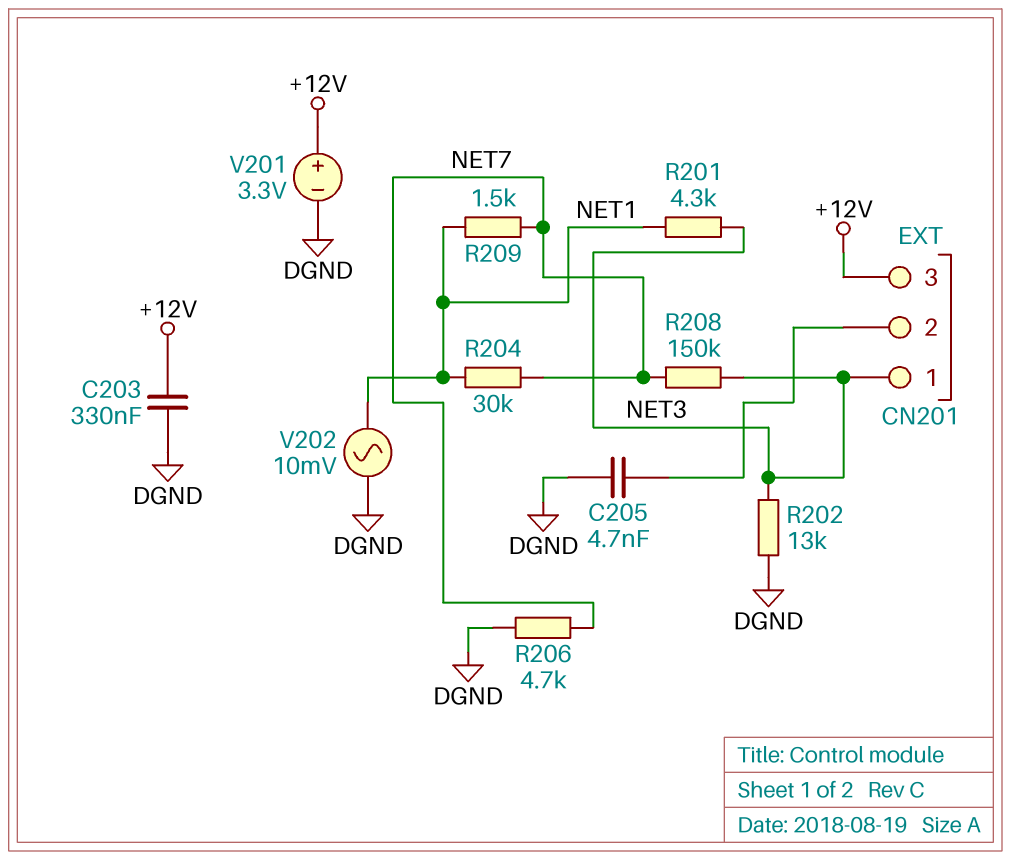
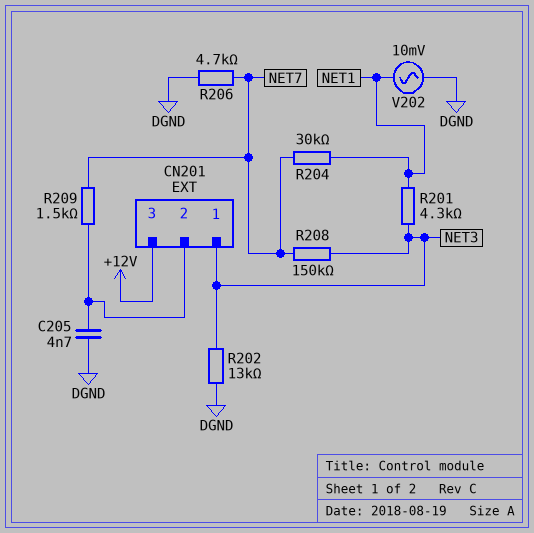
C203: 330nF (+12V, DGND) -> none
R209: 1.5k (NET1, NET7) -> 1.5k (CN201/2, NET7)
V201: 3.3V (plus +12V, minus DGND) -> none

